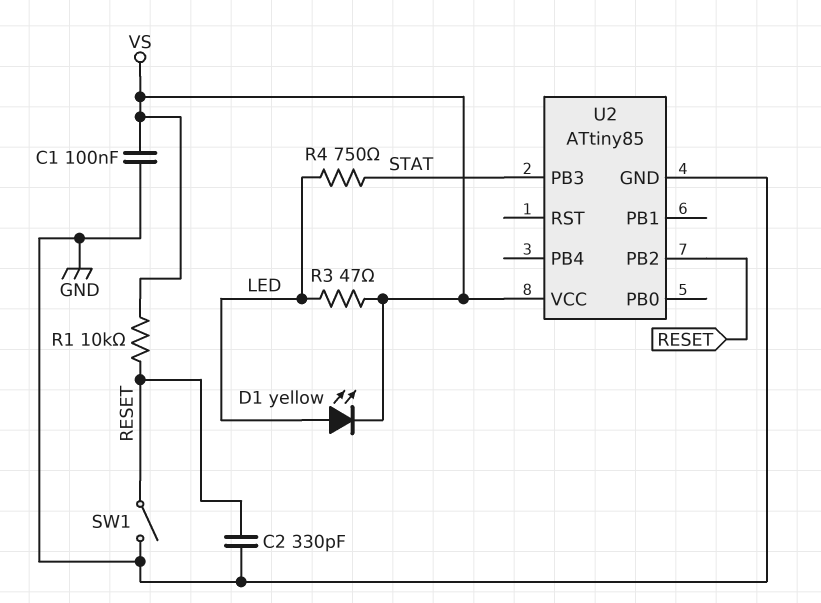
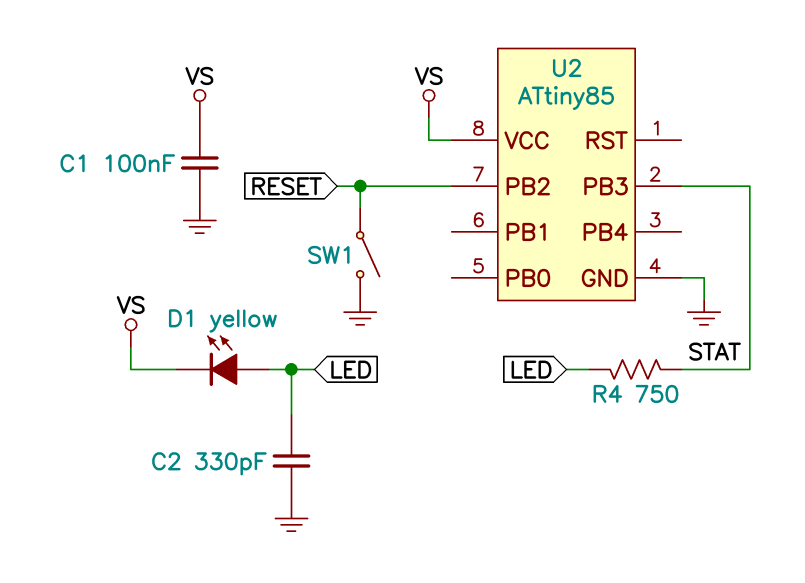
C2: 330pF (GND, RESET) -> 330pF (GND, LED)
R1: 10k (RESET, VS) -> none
R3: 47 (LED, VS) -> none

